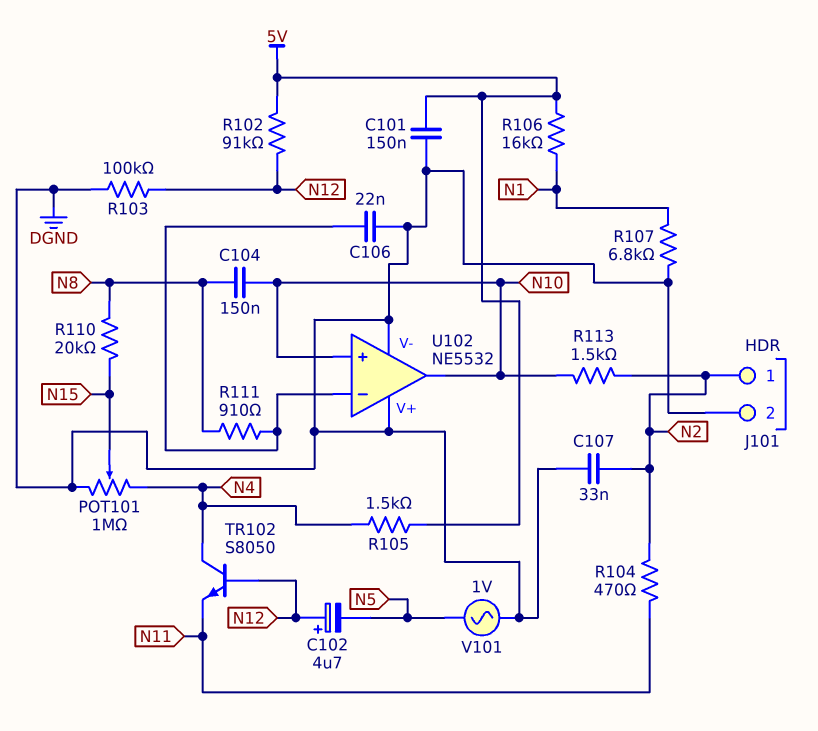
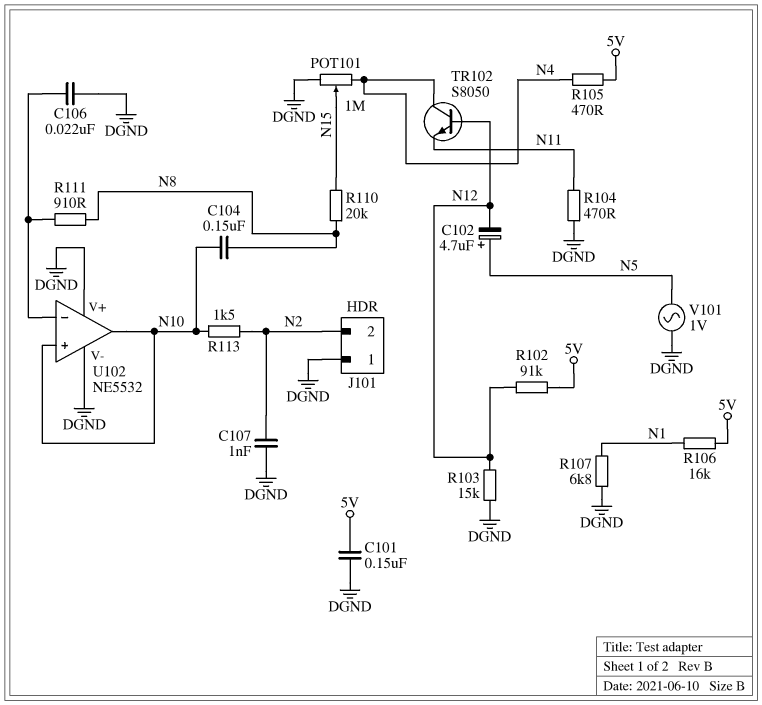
C102: 4.7uF (plus N12, minus N5) -> 4.7uF (plus N5, minus N12)
C107: 33nF (DGND, N2) -> 1nF (DGND, N2)
J101 pin 1: N2 -> DGND
J101 pin 2: DGND -> N2
R103: 100k (DGND, N12) -> 15k (DGND, N12)
R104: 470 (N2, N11) -> 470 (DGND, N11)
R105: 1.5k (5V, N4) -> 470 (5V, N4)

